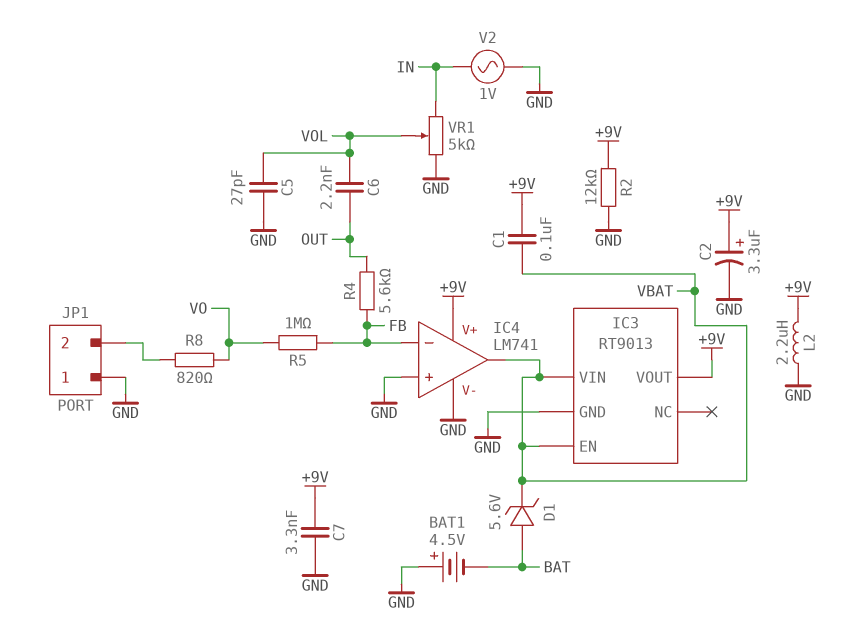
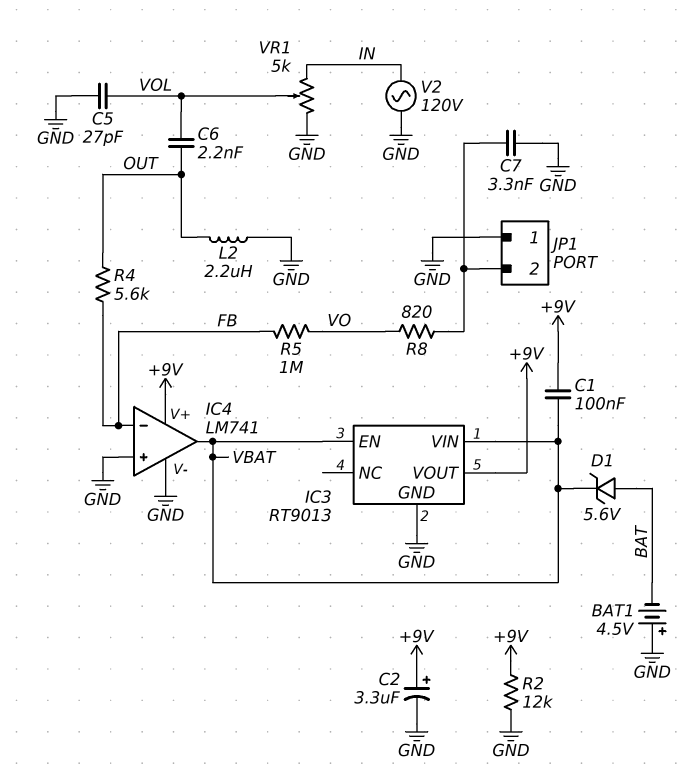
C7: 3.3nF (+9V, GND) -> 3.3nF (GND, JP1/2)
L2: 2.2uH (+9V, GND) -> 2.2uH (GND, OUT)
V2: AC 1V (GND, IN) -> AC 120V (GND, IN)

